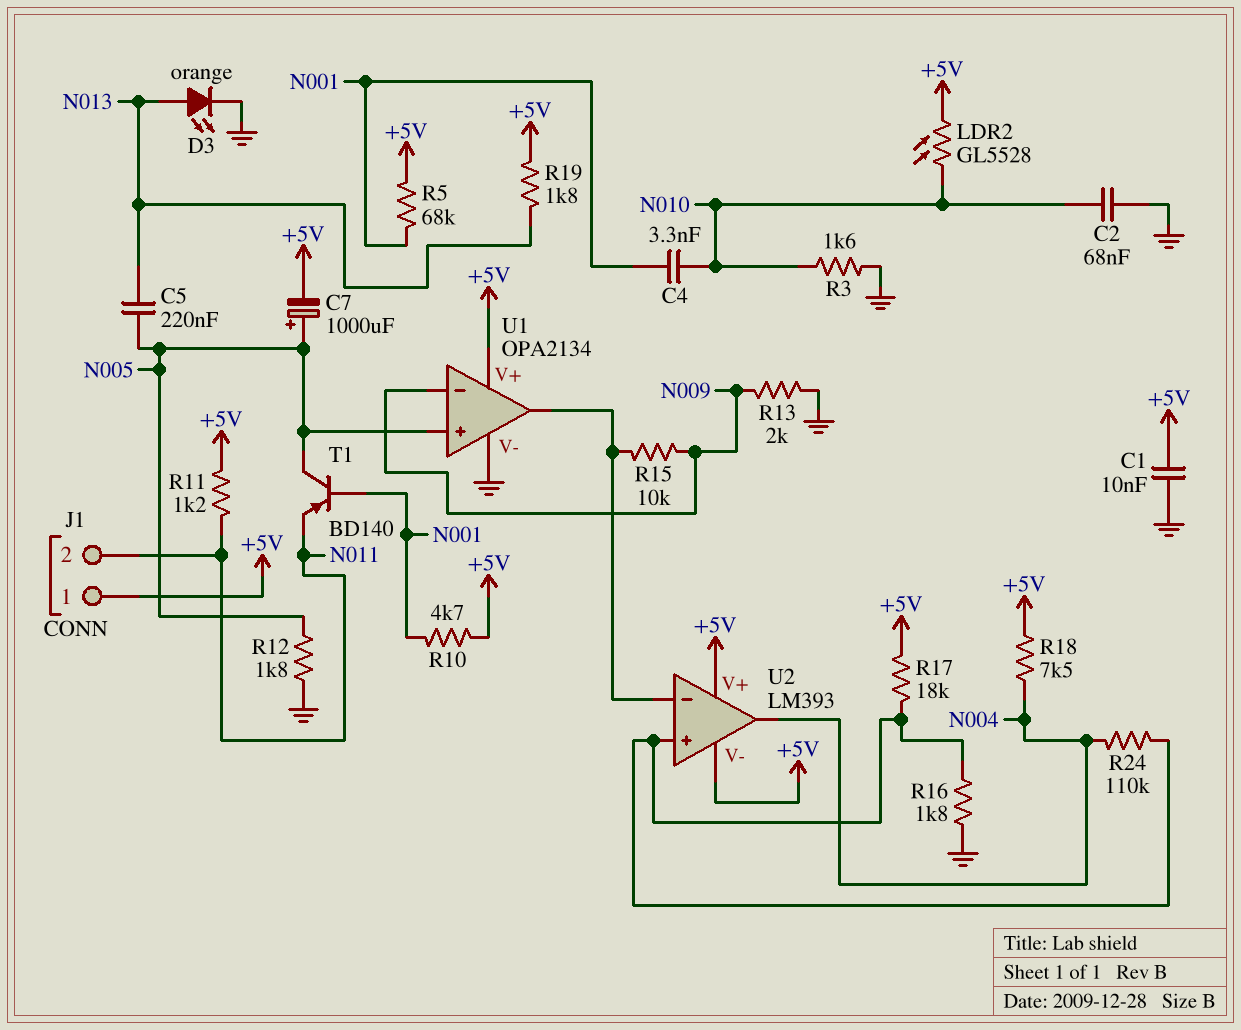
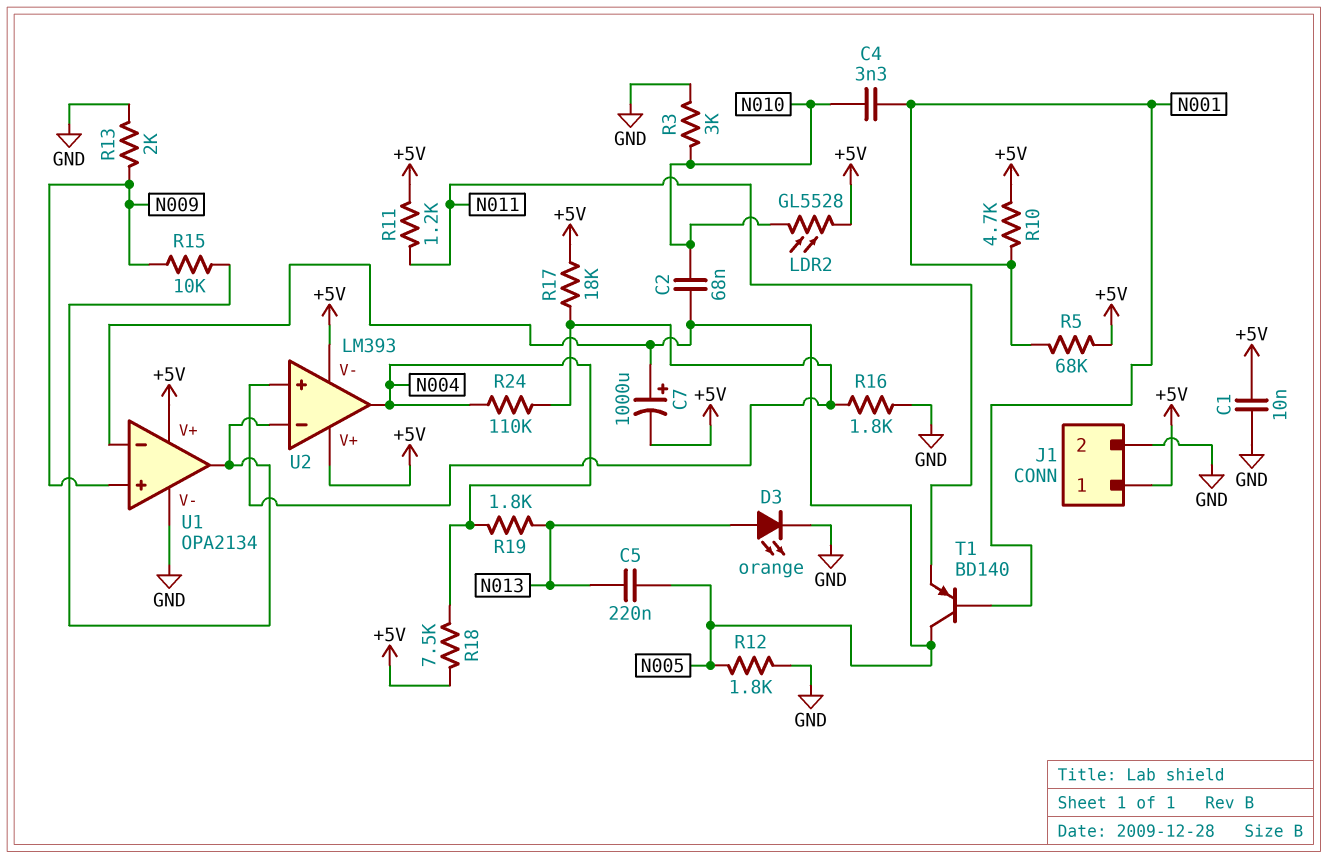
C2: 68nF (GND, N010) -> 68nF (N005, N010)
J1 pin 2: N011 -> GND
R3: 1.6k (GND, N010) -> 3k (GND, N010)
R19: 1.8k (+5V, N013) -> 1.8k (N004, N013)
U1 pin in+: N005 -> N009
U1 pin in-: N009 -> N005

